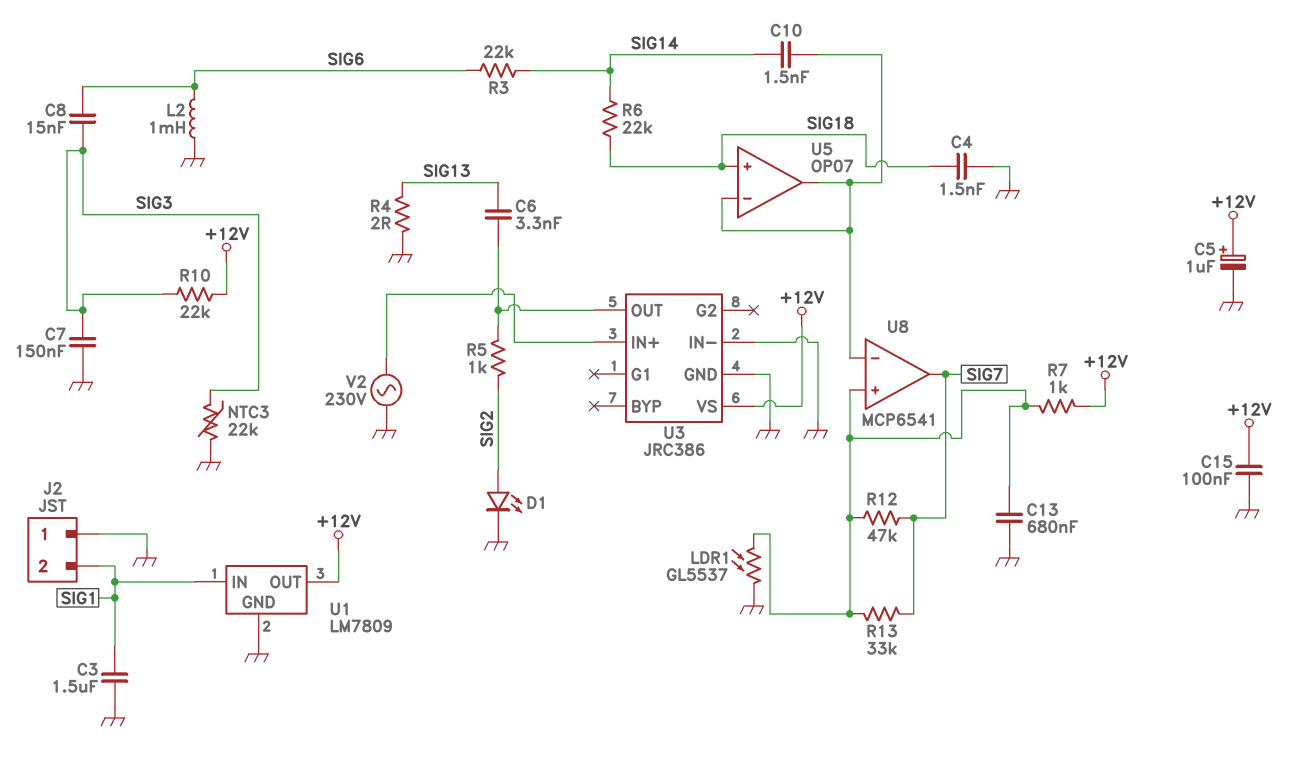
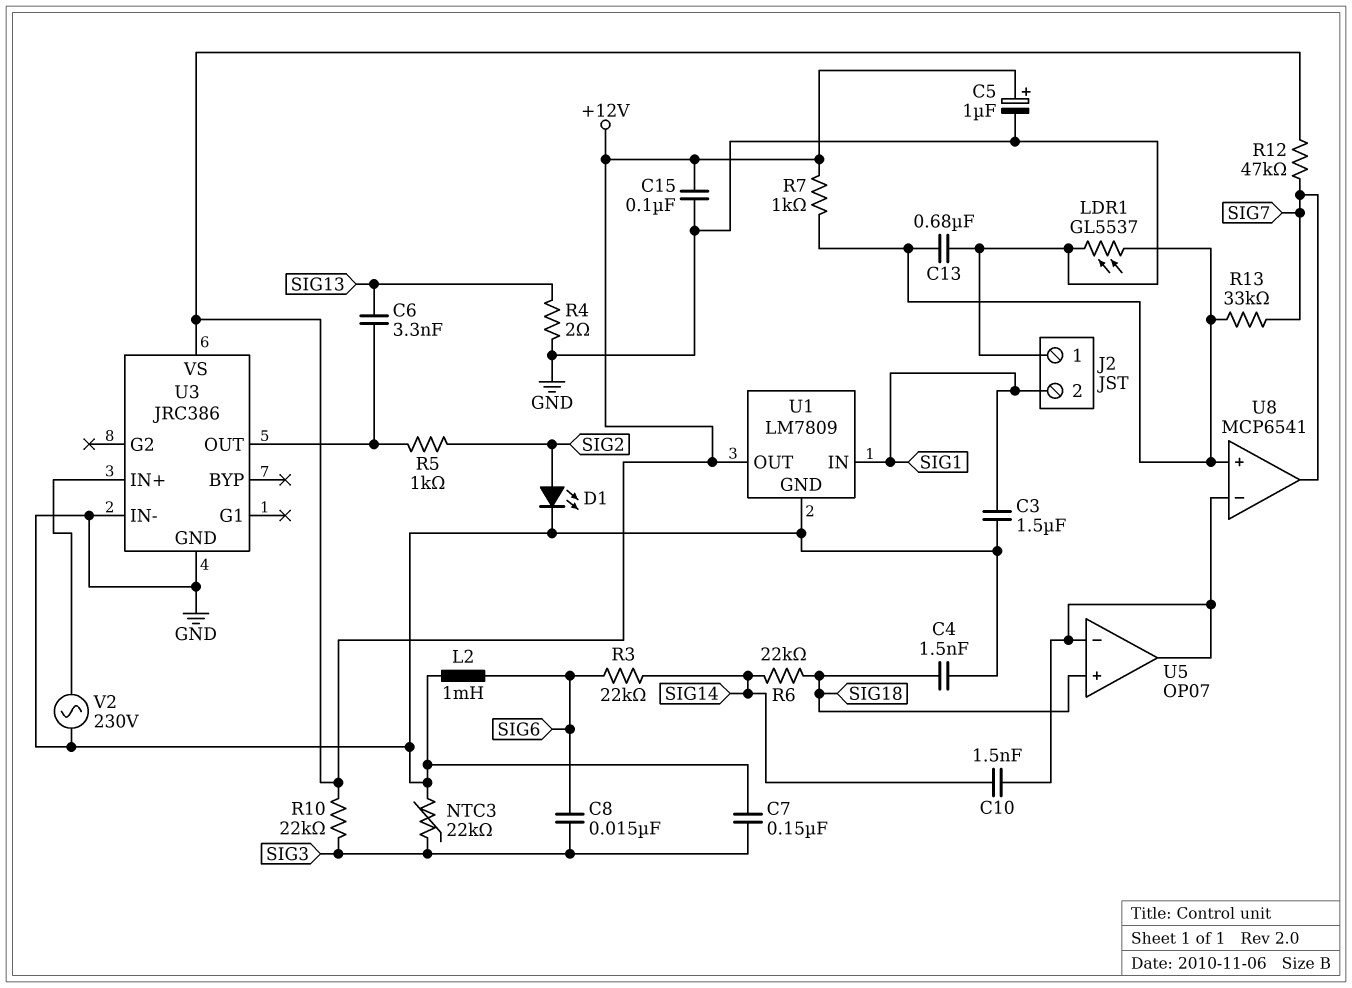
R12: 47k (SIG7, U8/in+) -> 47k (+12V, SIG7)

